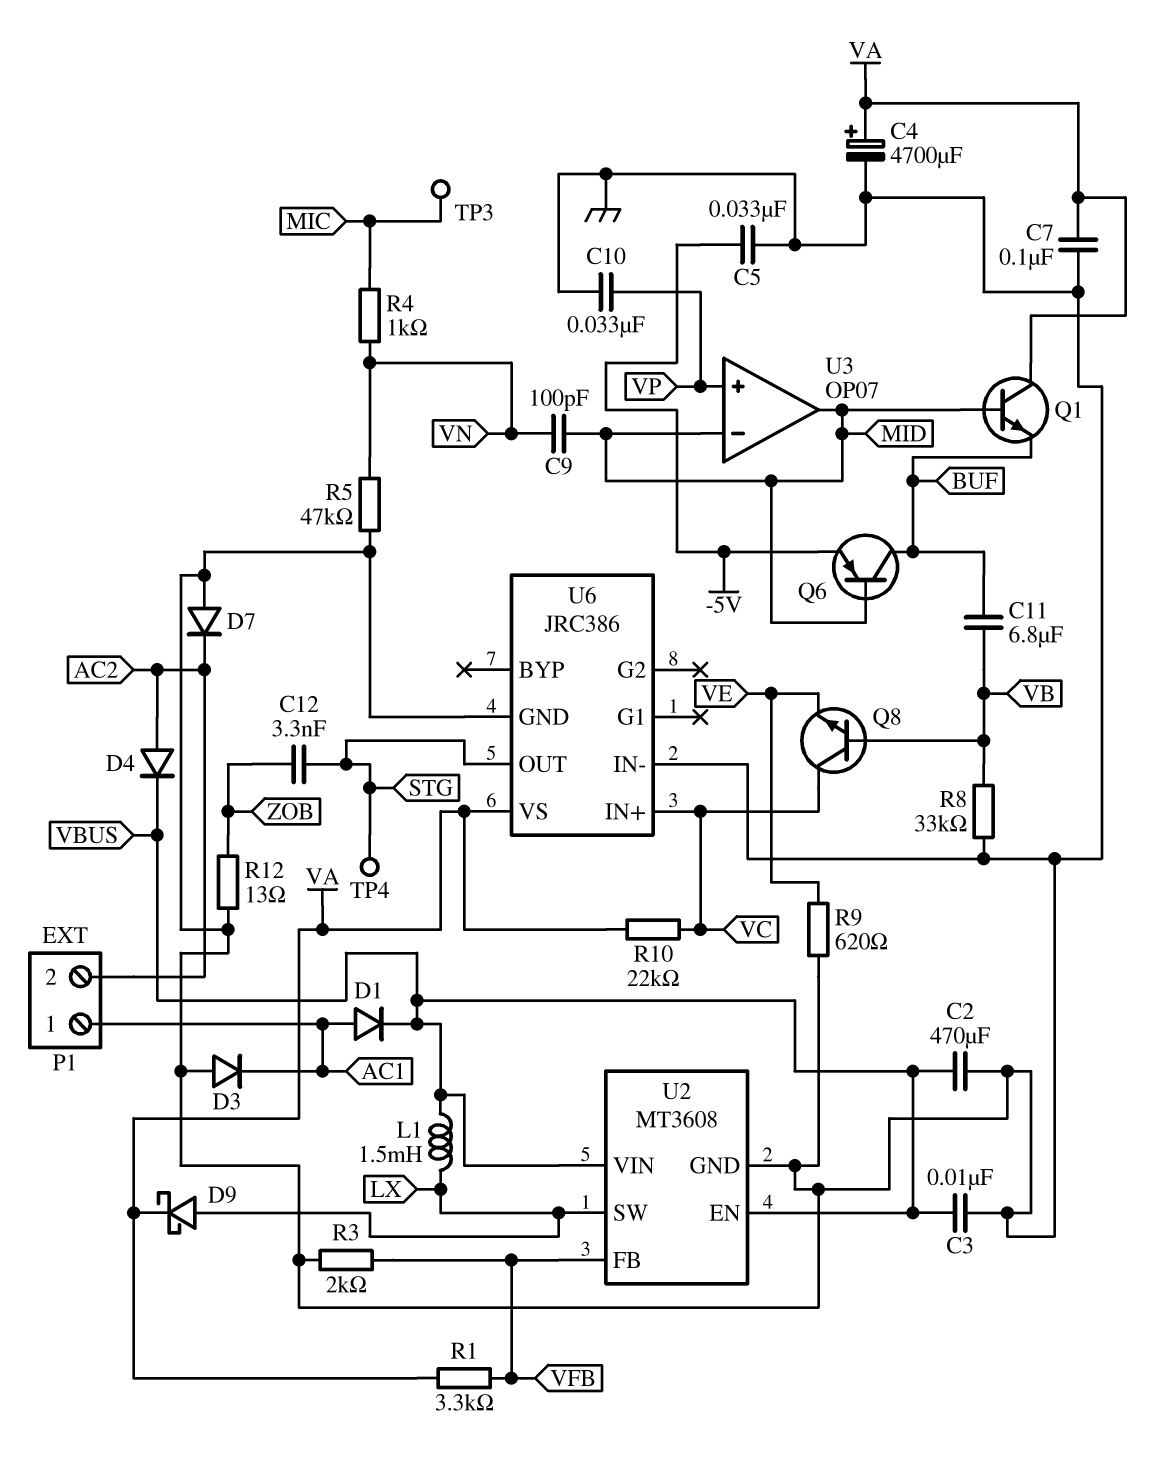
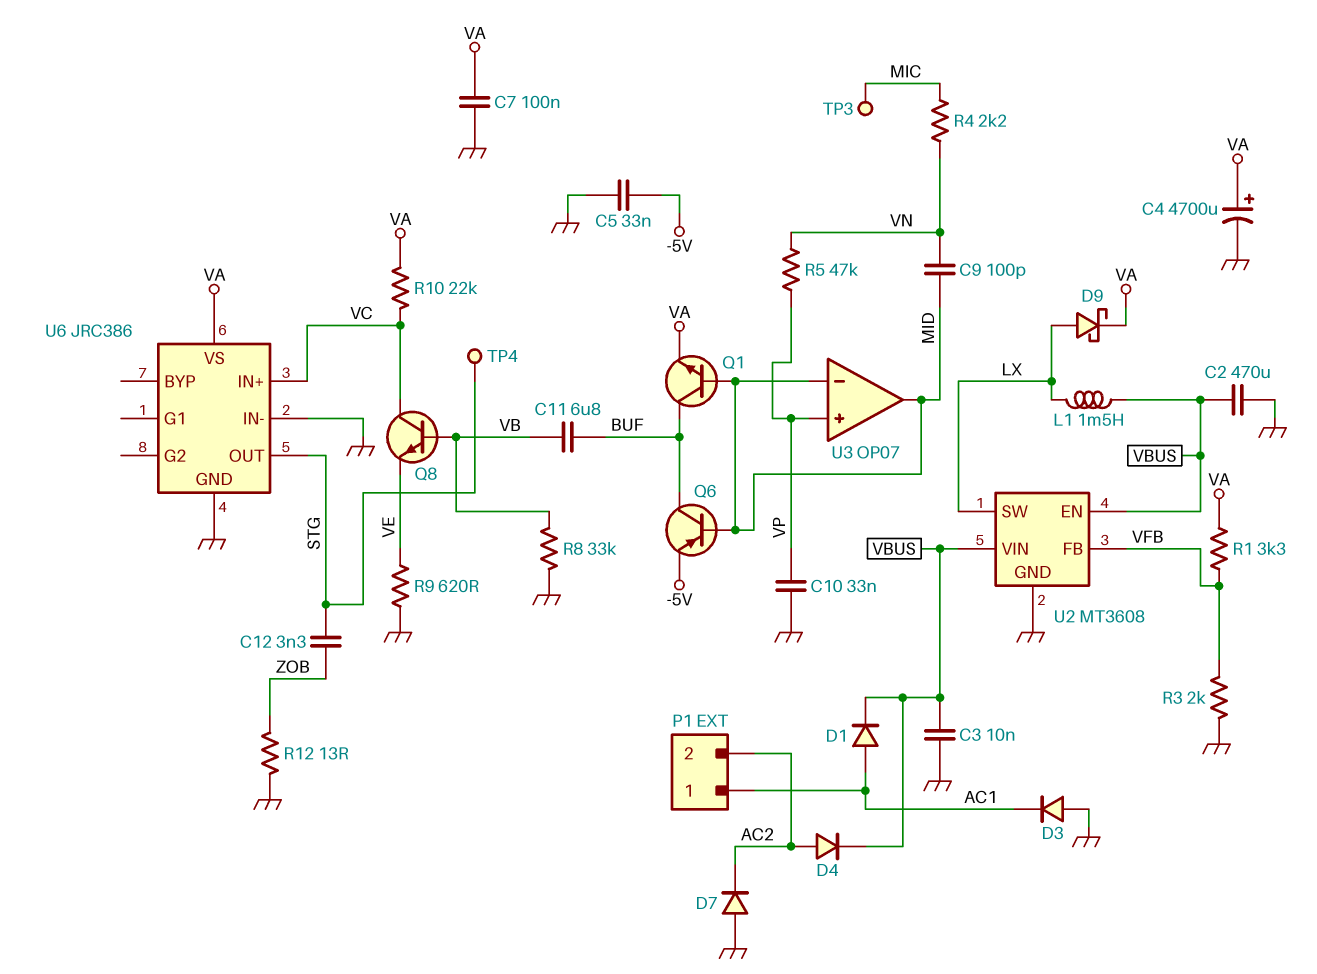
Q1: NPN (B MID, C VA, E BUF) -> NPN (B MID, C BUF, E VA)
R4: 1k (MIC, VN) -> 2.2k (MIC, VN)
R5: 47k (GND, VN) -> 47k (VN, VP)

